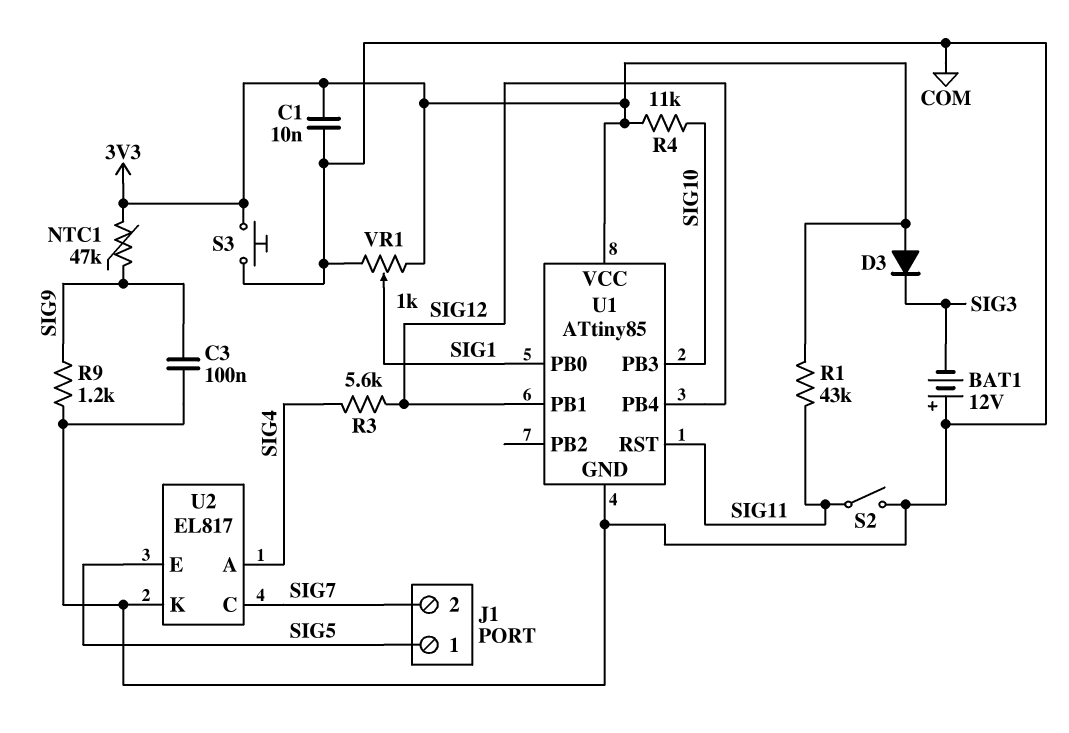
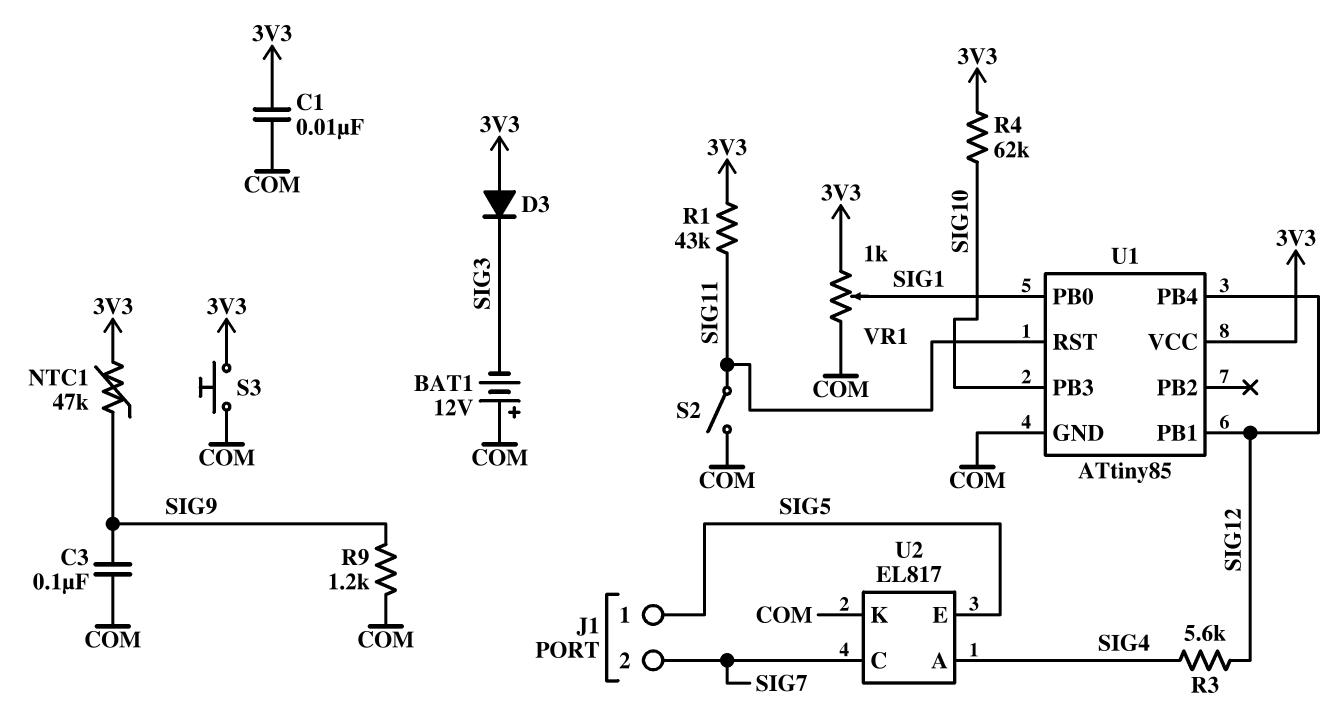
R4: 11k (3V3, SIG10) -> 62k (3V3, SIG10)

